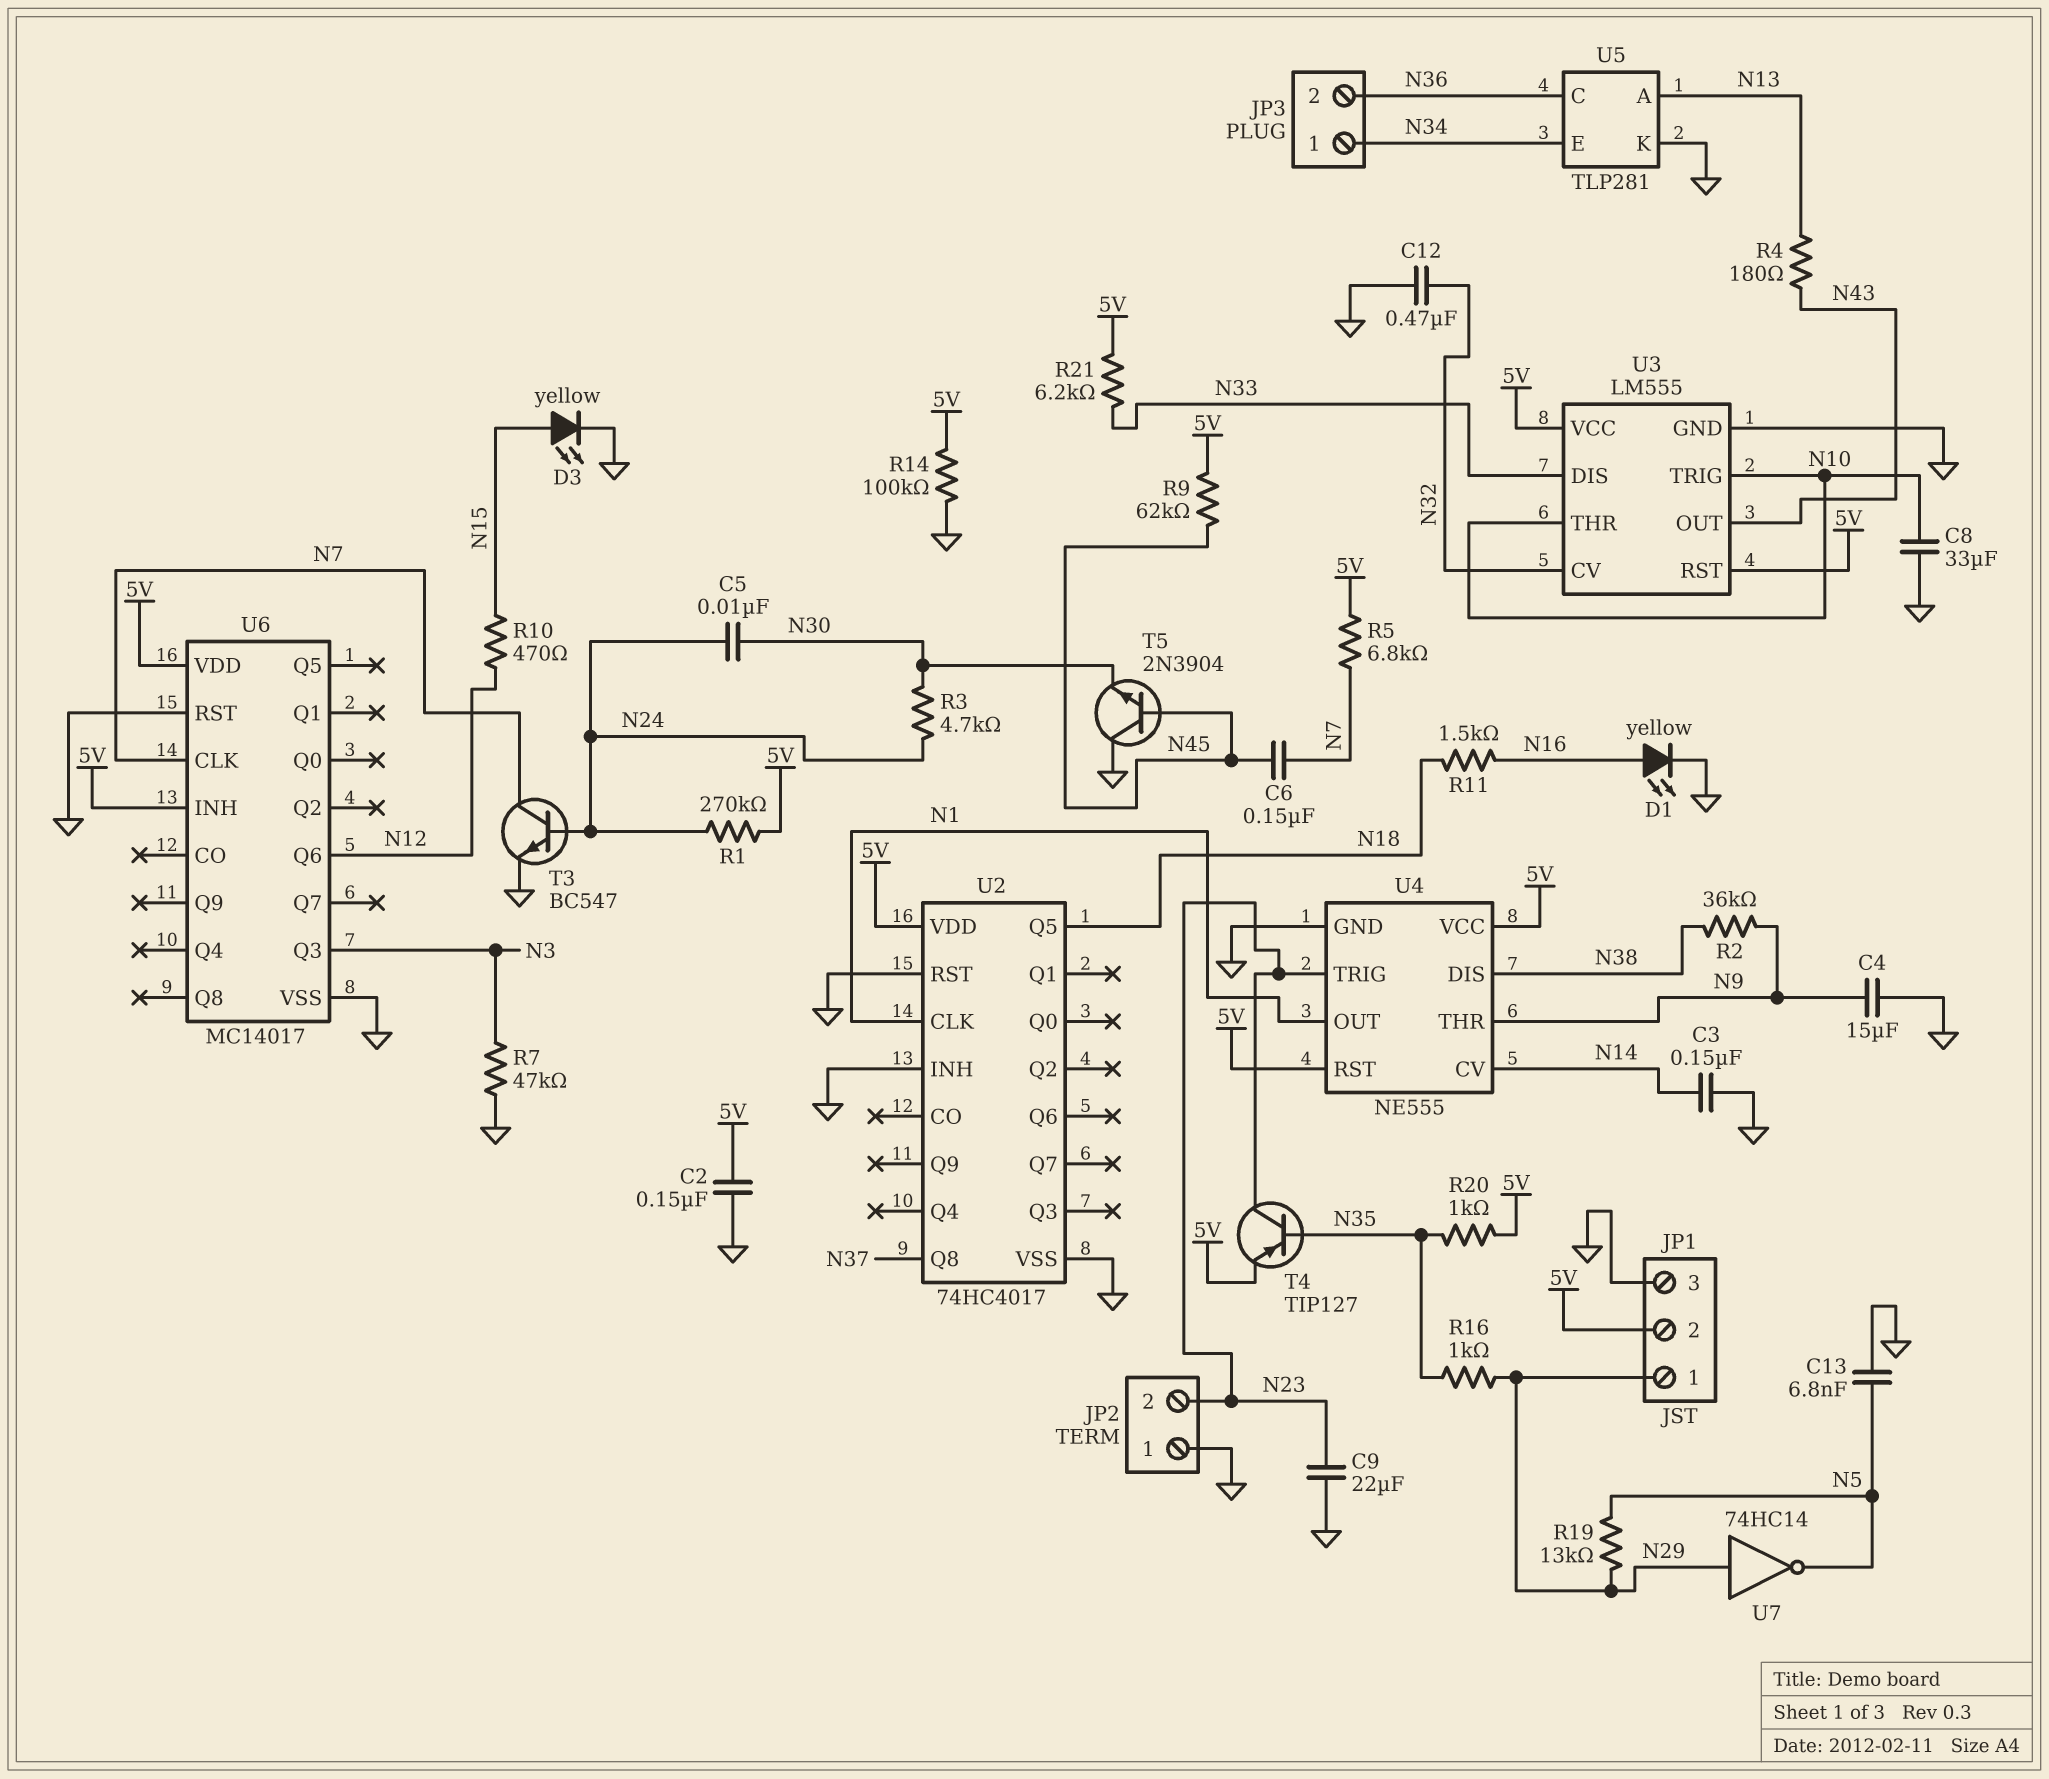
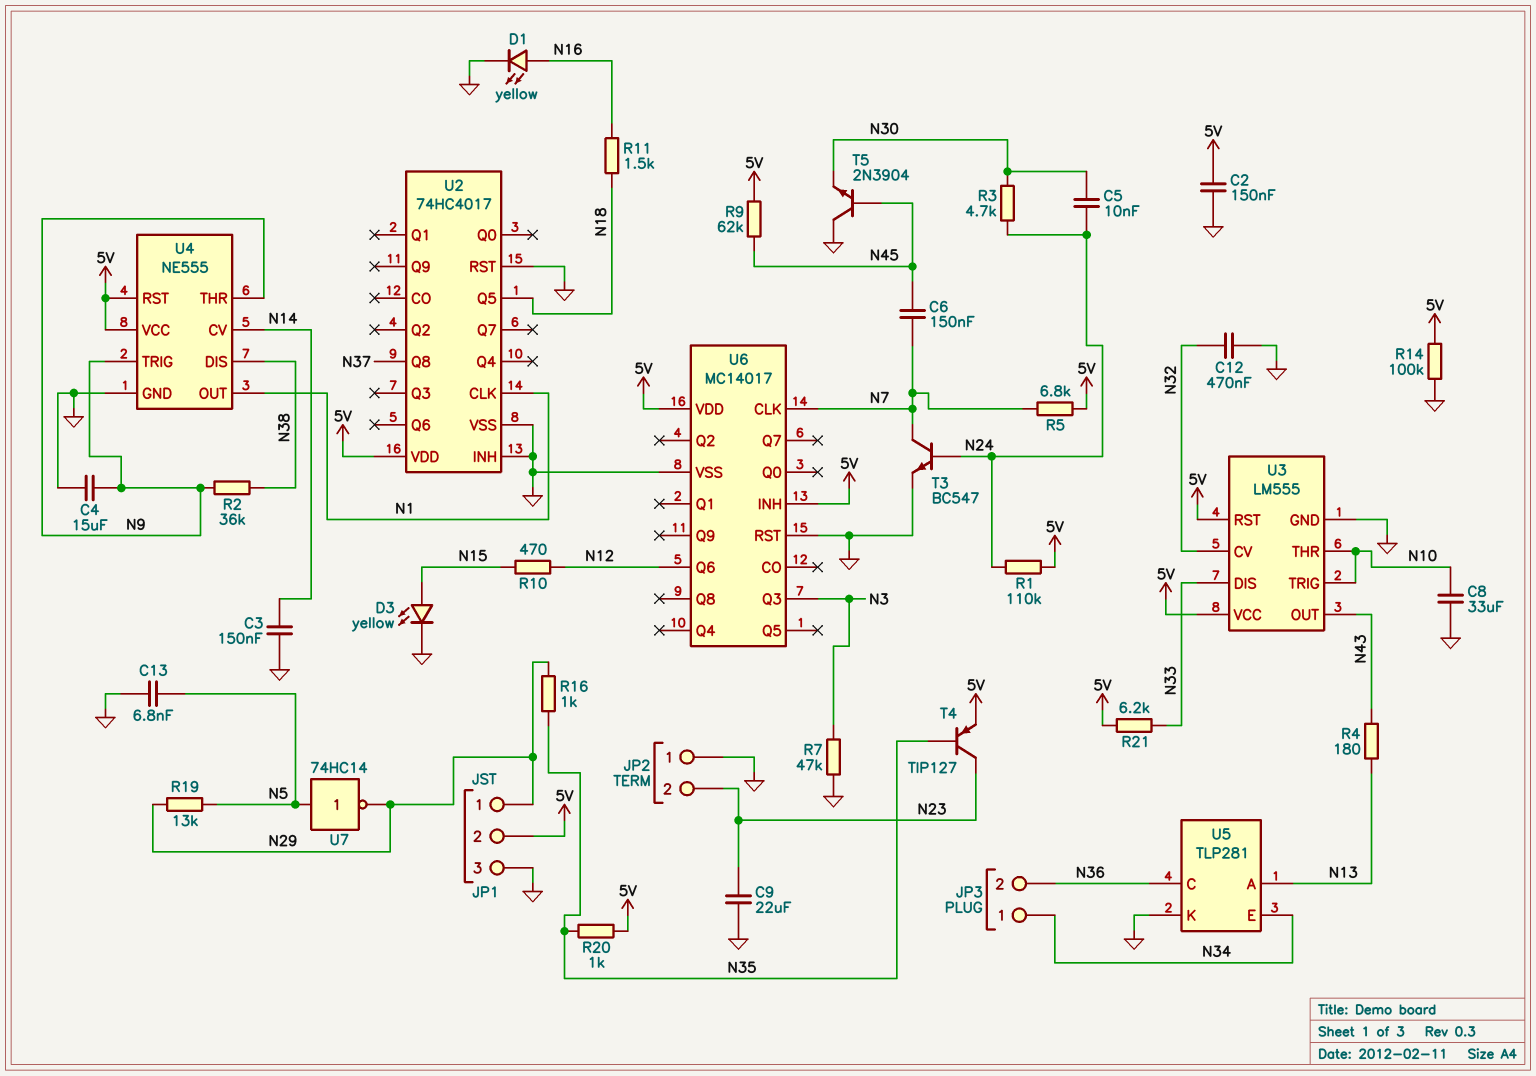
R1: 270k (5V, N24) -> 110k (5V, N24)
U4 pin TRIG: N23 -> N9
U7: NOT 74HC14 (in N29, out N5) -> NOT 74HC14 (in N5, out N29)

